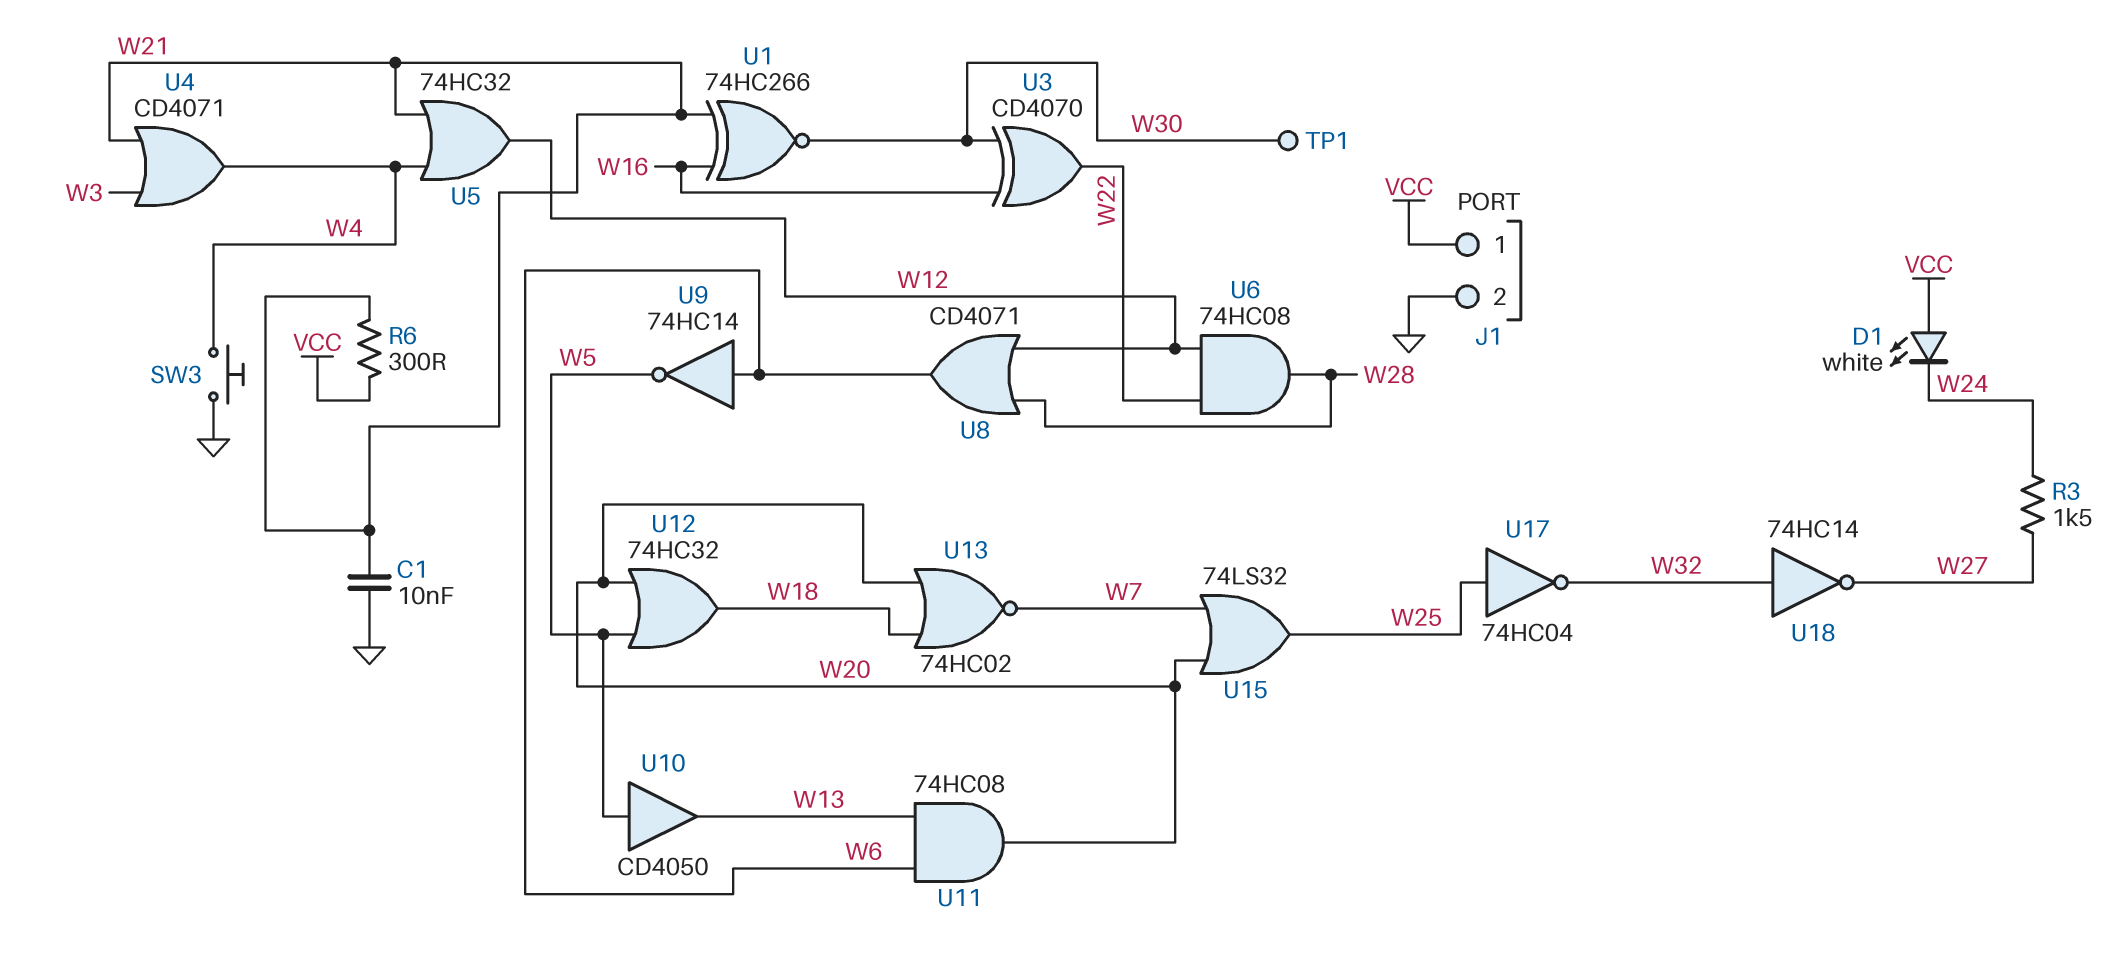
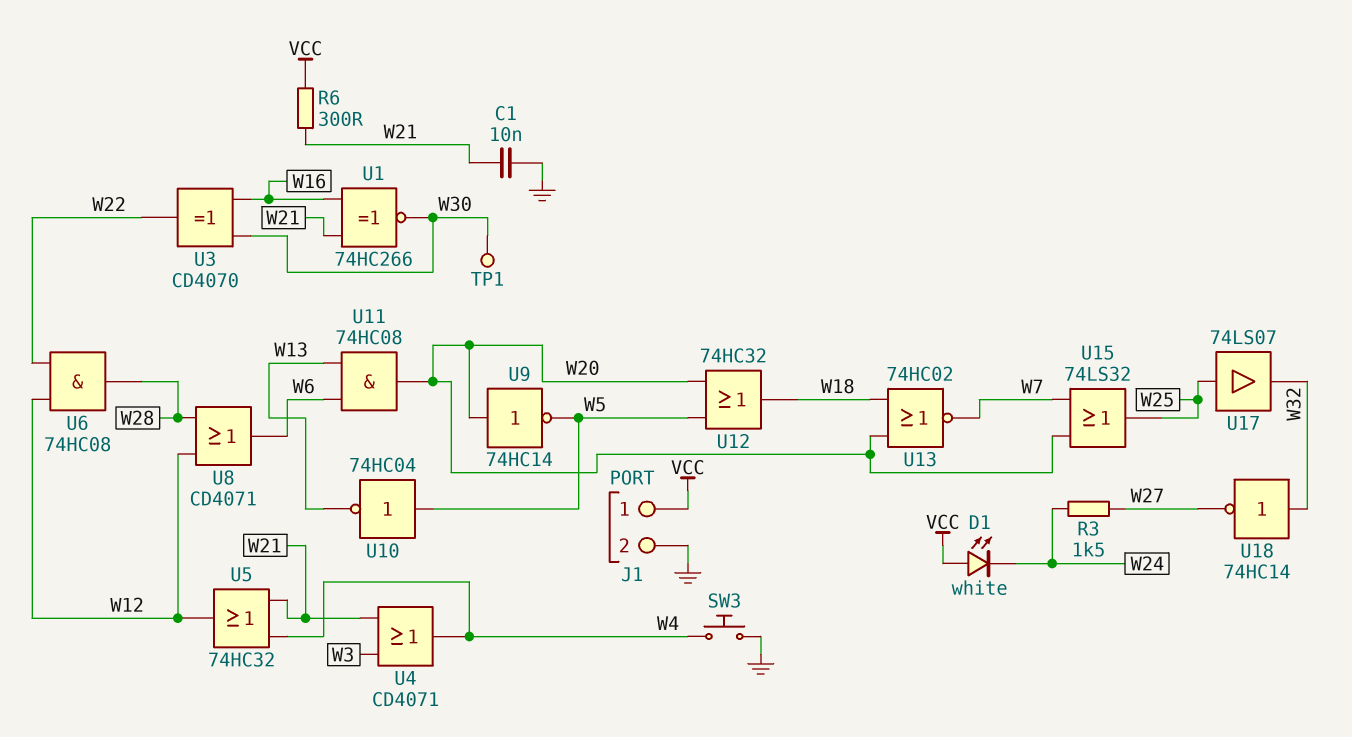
U9: NOT 74HC14 (in W6, out W5) -> NOT 74HC14 (in W20, out W5)
U10: buffer CD4050 (in W5, out W13) -> NOT 74HC04 (in W5, out W13)
U17: NOT 74HC04 (in W25, out W32) -> buffer 74LS07 (in W25, out W32)

